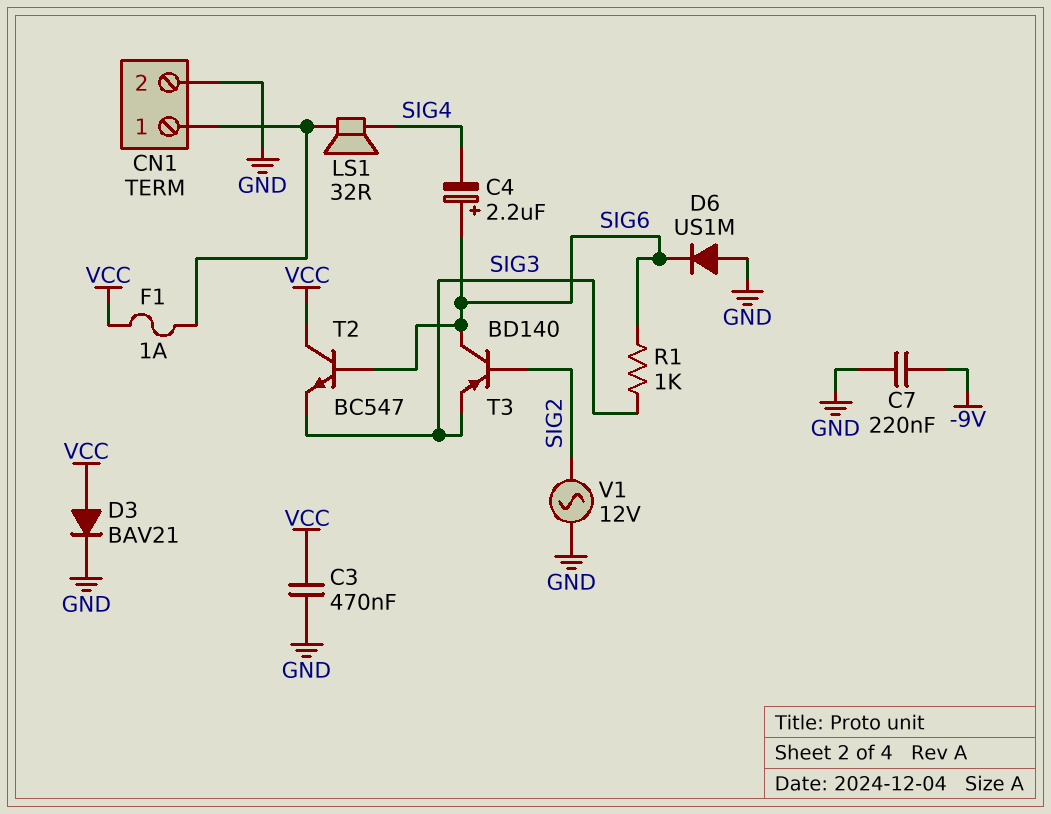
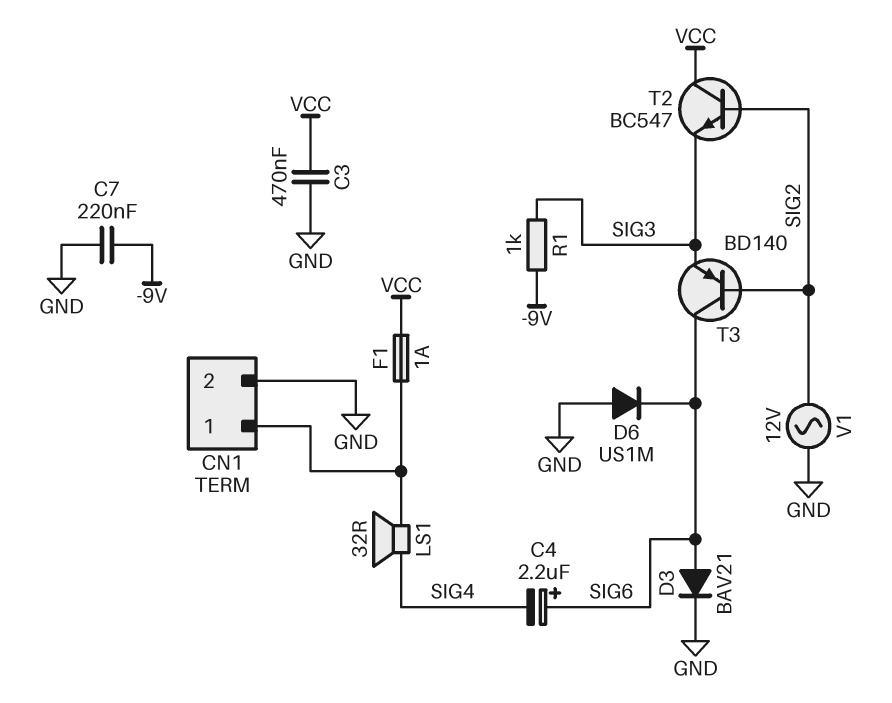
D3: diode BAV21 (A VCC, K GND) -> diode BAV21 (A SIG6, K GND)
R1: 1k (SIG3, SIG6) -> 1k (-9V, SIG3)
T2: NPN BC547 (B SIG6, C VCC, E SIG3) -> NPN BC547 (B SIG2, C VCC, E SIG3)

